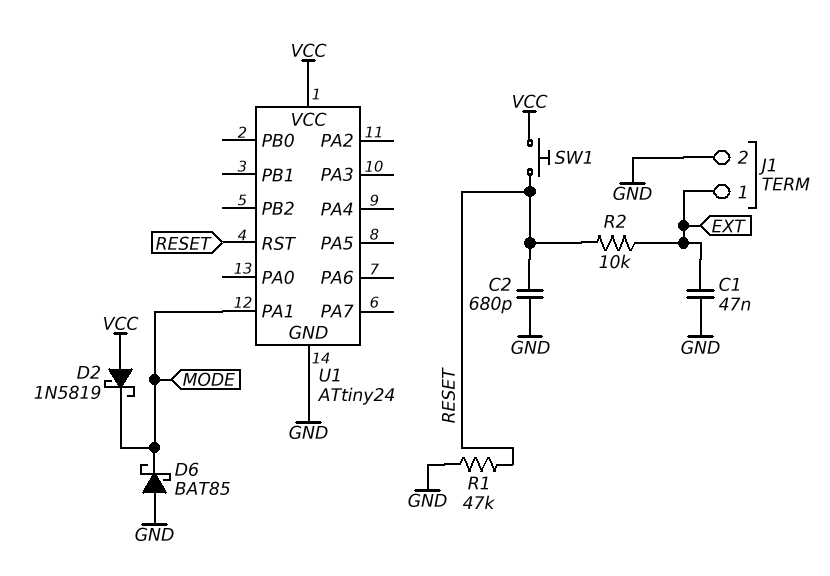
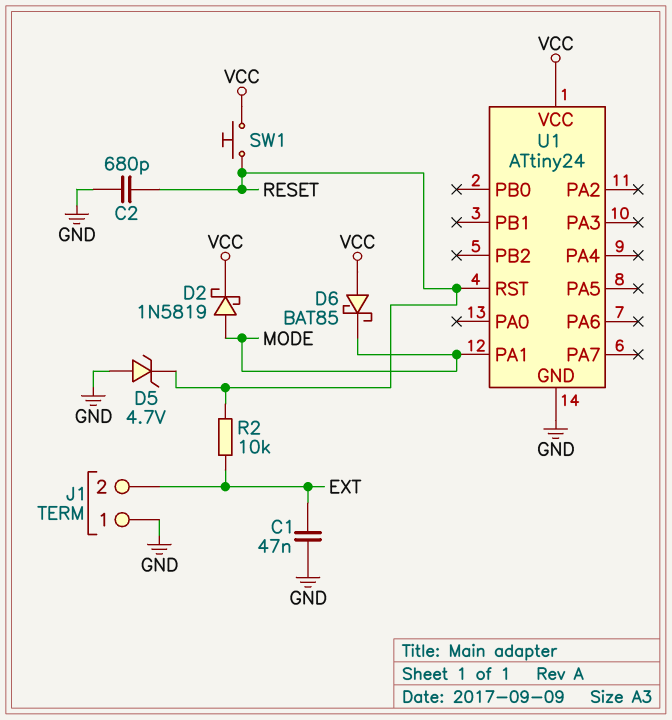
D2: schottky 1N5819 (A VCC, K MODE) -> schottky 1N5819 (A MODE, K VCC)
D5: none -> zener 4.7V (A GND, K RESET)
D6: schottky BAT85 (A GND, K MODE) -> schottky BAT85 (A VCC, K MODE)
J1 pin 1: EXT -> GND
J1 pin 2: GND -> EXT
R1: 47k (GND, RESET) -> none

